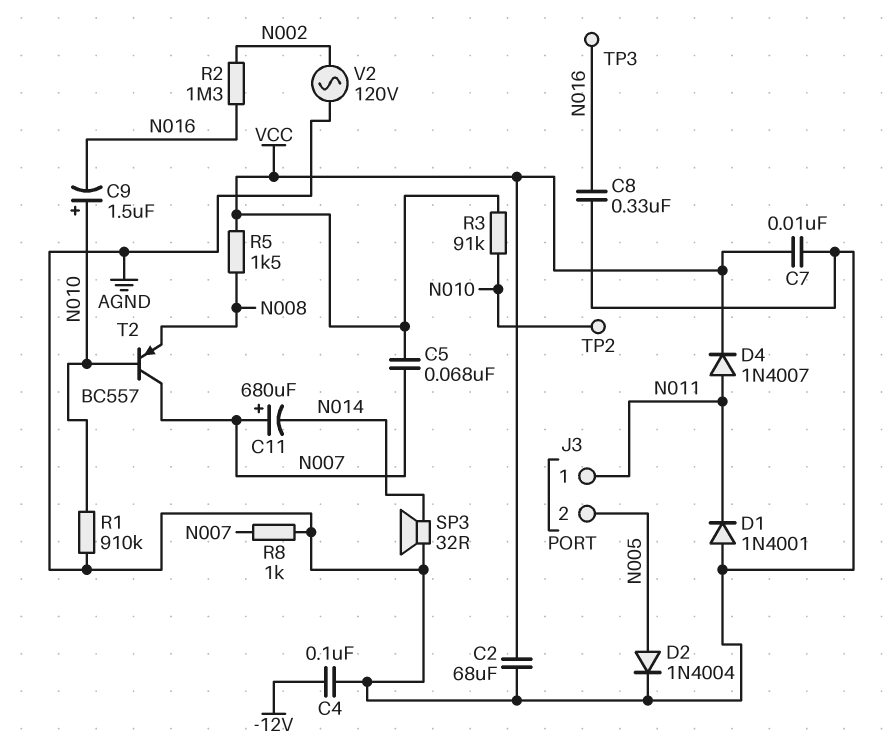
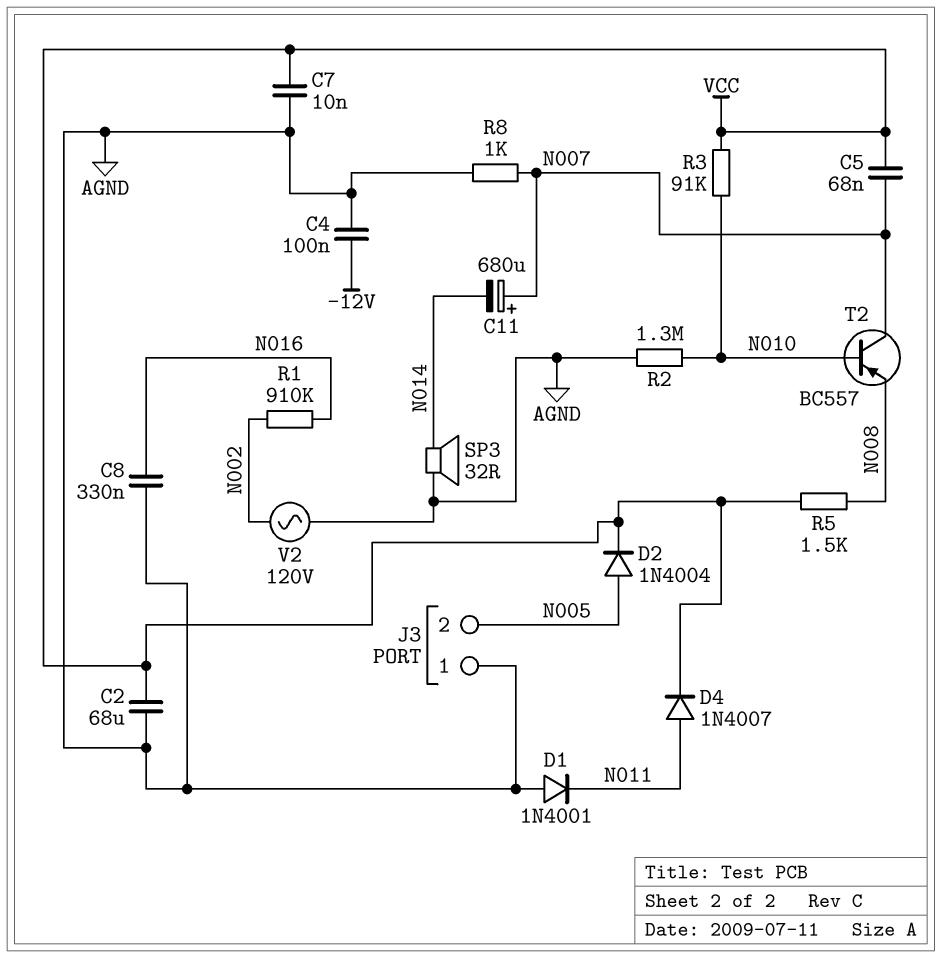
C9: 1.5uF (plus N010, minus N016) -> none
D2: diode 1N4004 (A N005, K AGND) -> diode 1N4004 (A N005, K VCC)
J3 pin 1: N011 -> AGND
R1: 910k (AGND, N010) -> 910k (N002, N016)
R2: 1.3M (N002, N016) -> 1.3M (AGND, N010)
TP2: test point (N010) -> none
TP3: test point (N016) -> none

